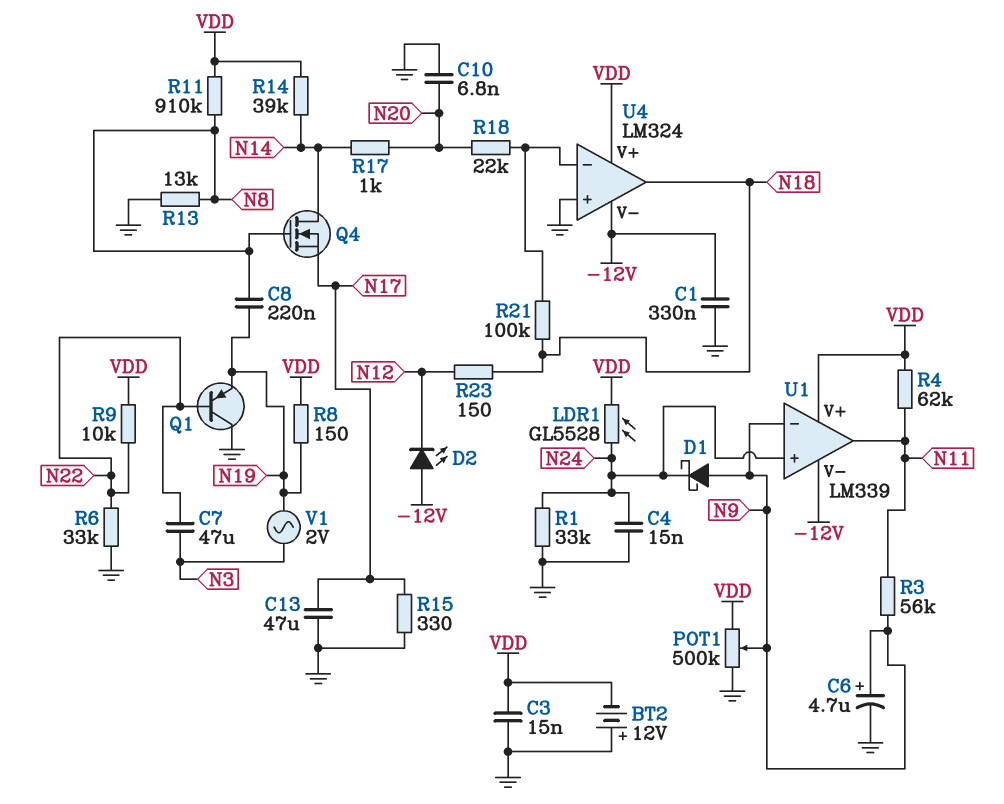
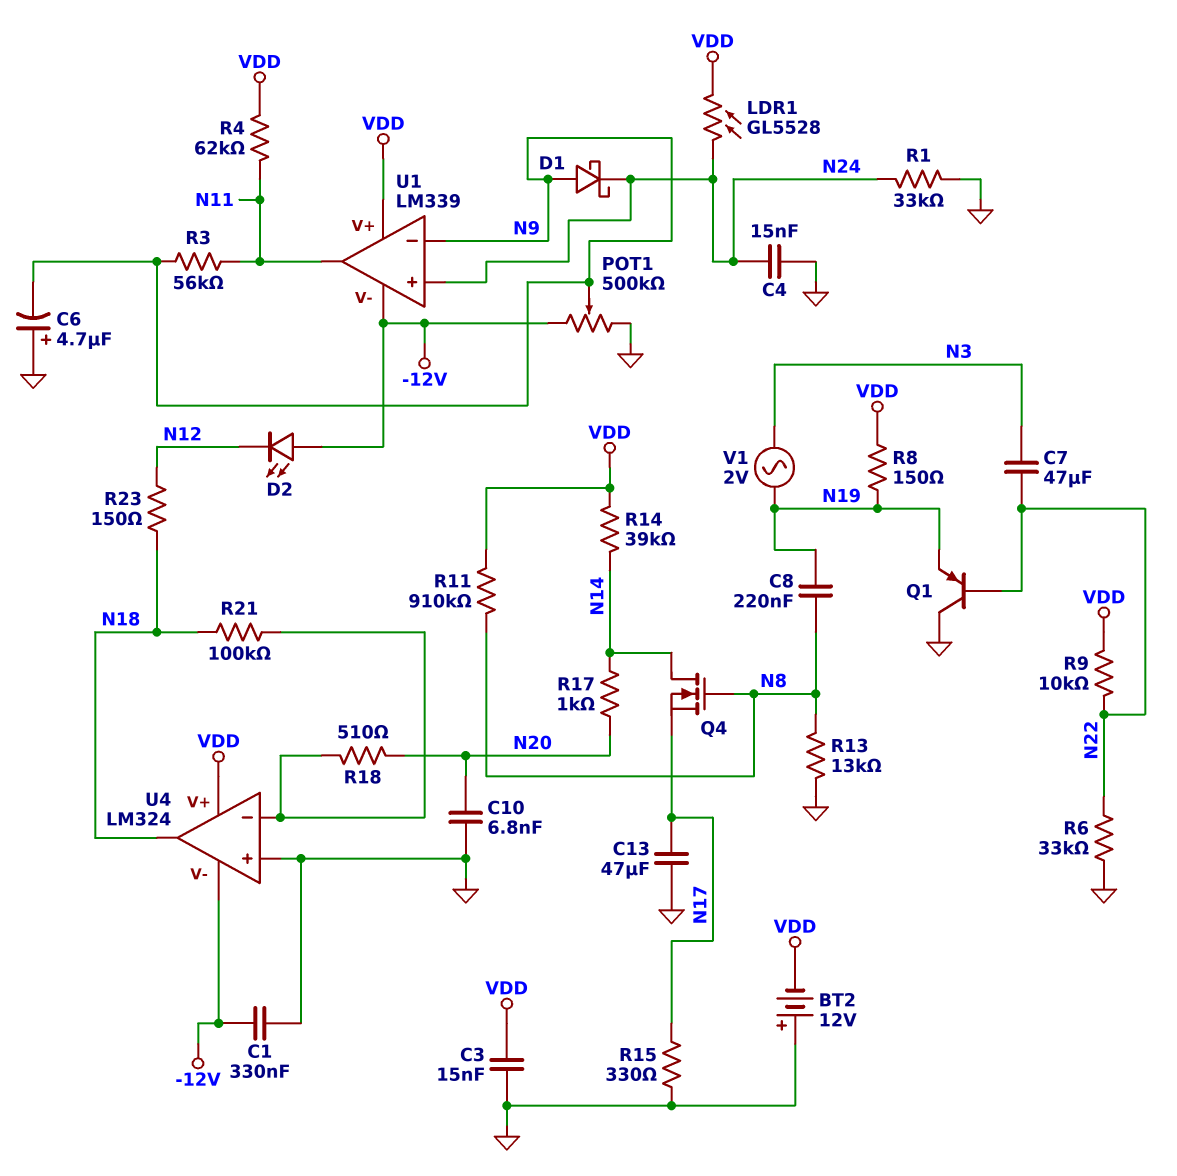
C6: 4.7uF (plus N9, minus GND) -> 4.7uF (plus GND, minus N9)
POT1: 500k (GND, VDD, wiper N9) -> 500k (-12V, GND, wiper N9)
R18: 22k (N20, U4/in-) -> 510 (N20, U4/in-)

